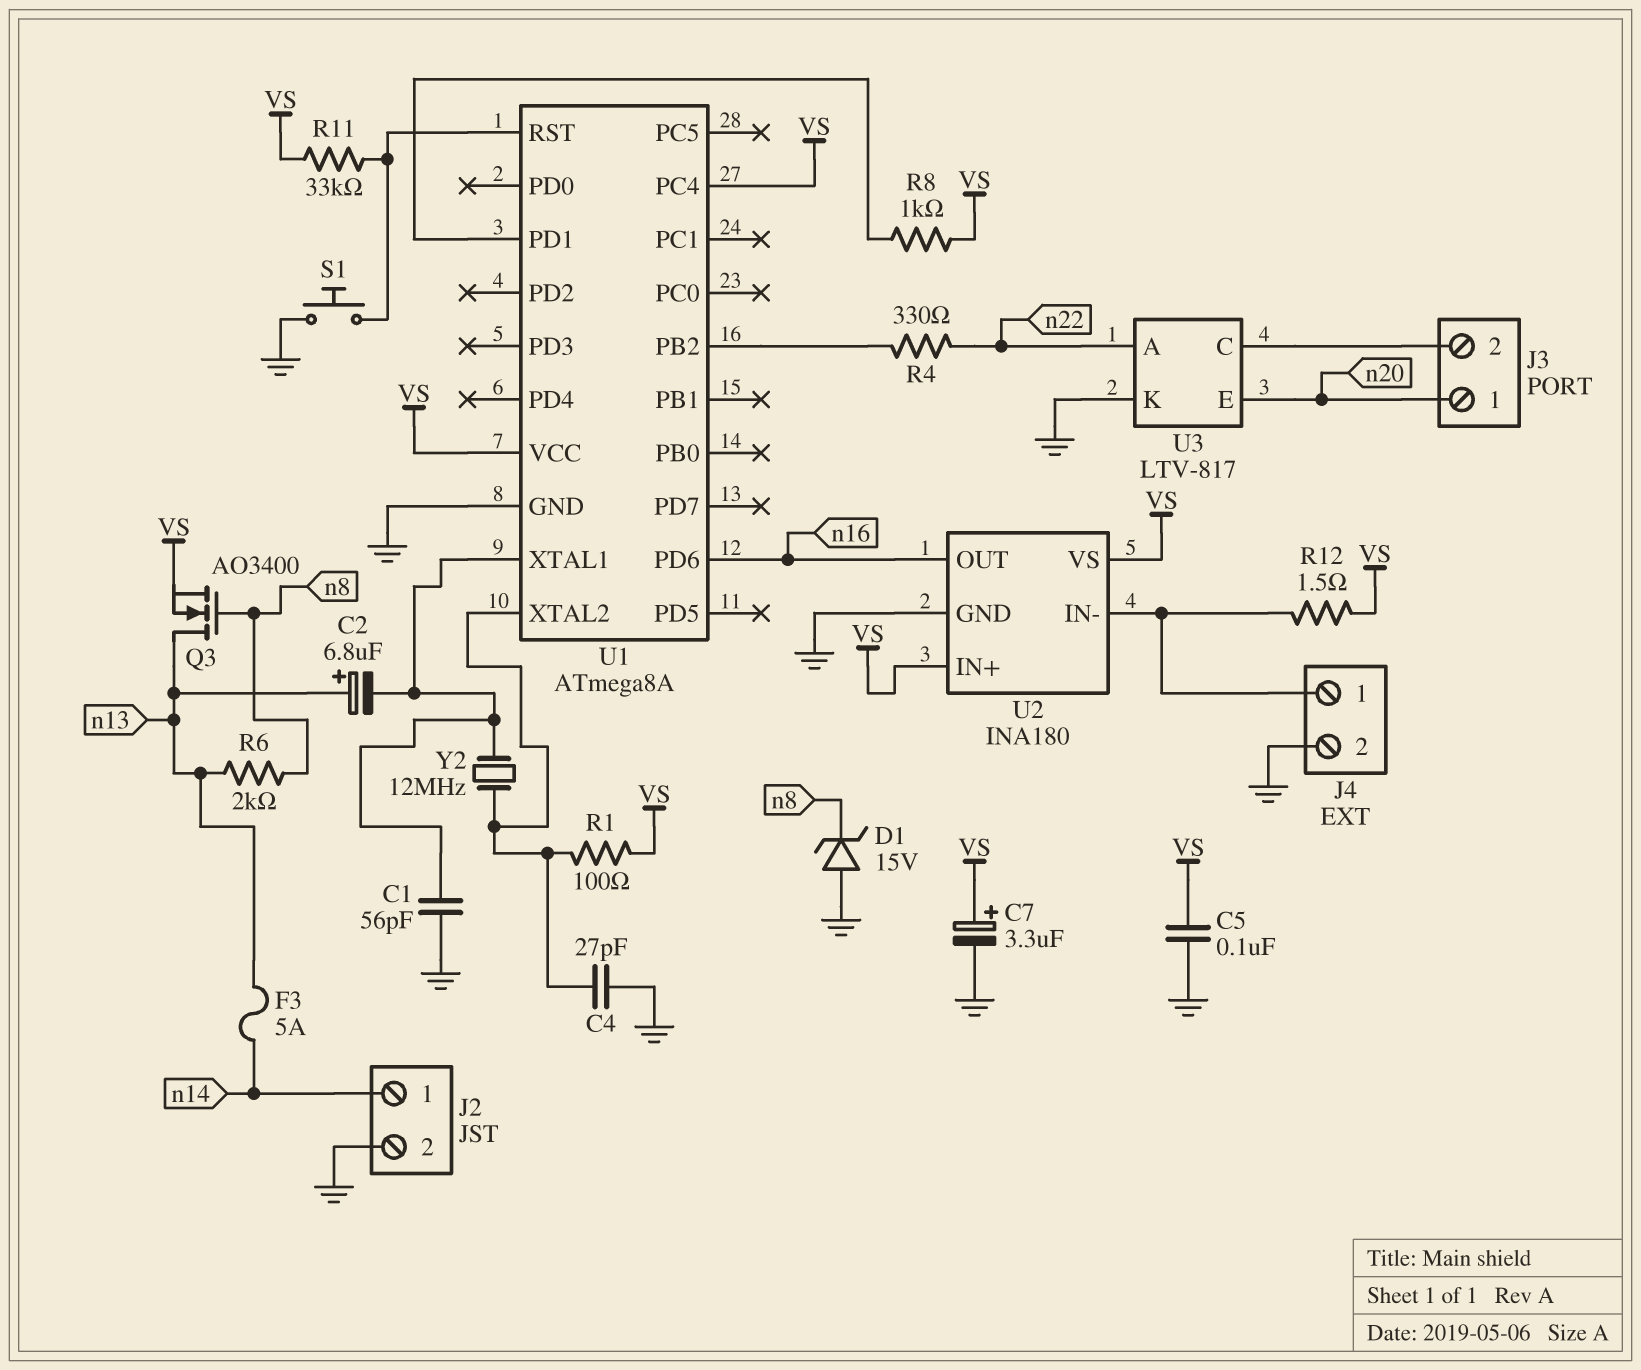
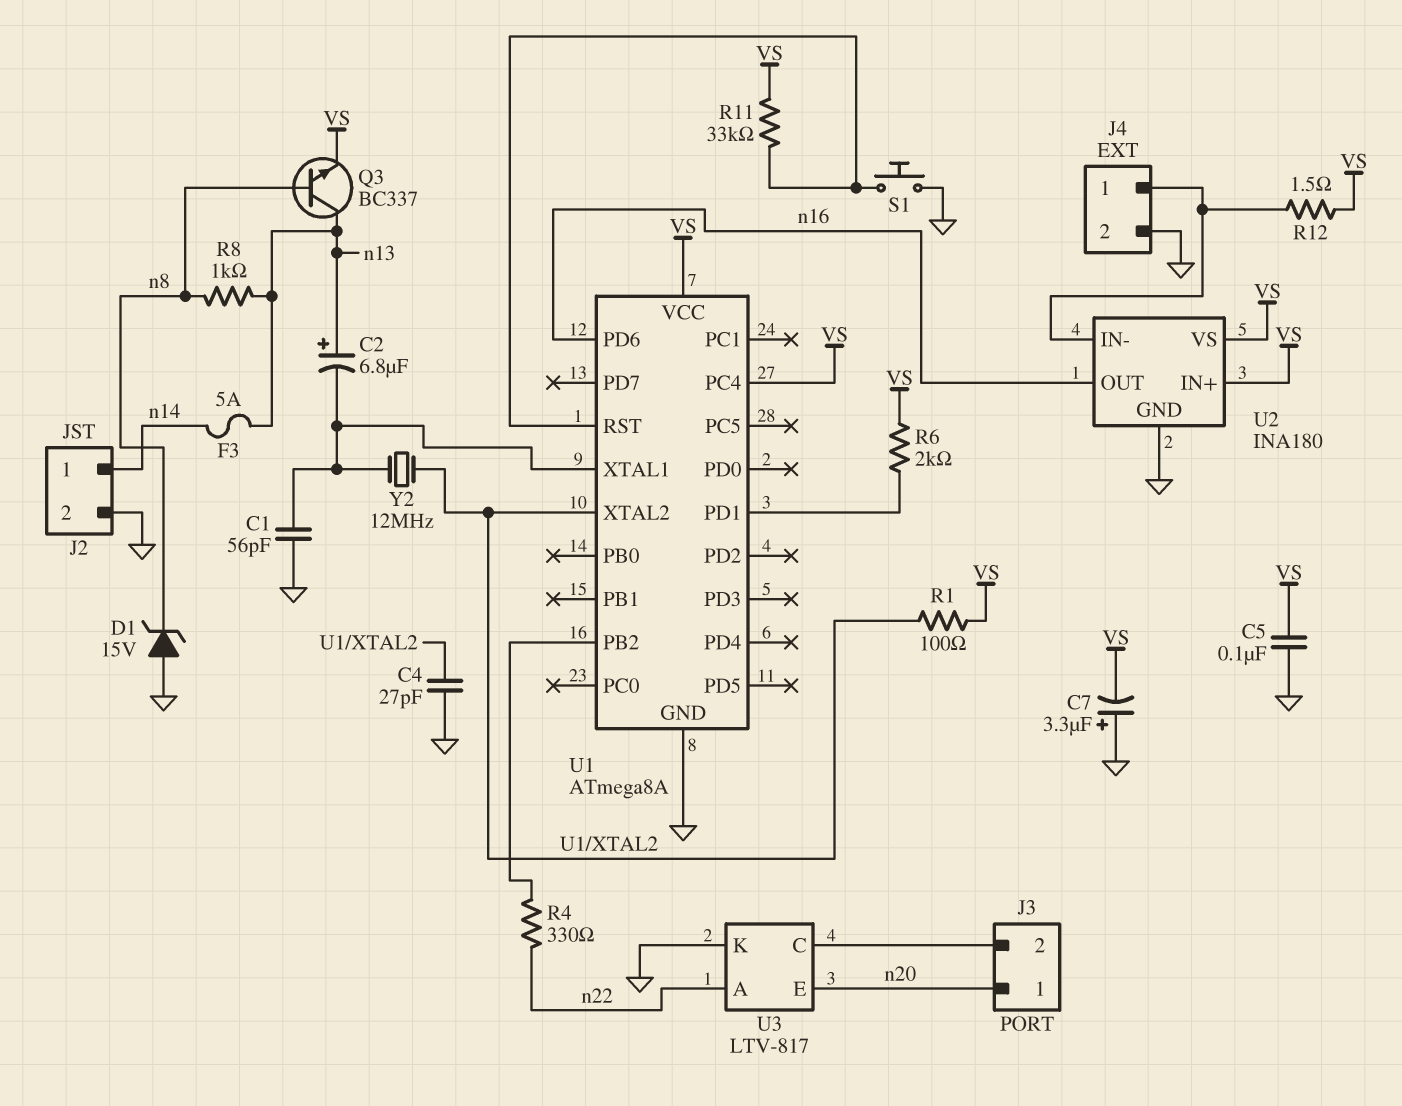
C7: 3.3uF (plus VS, minus GND) -> 3.3uF (plus GND, minus VS)
Q3: NMOS AO3400 (G n8, D n13, S VS) -> NPN BC337 (B n8, C n13, E VS)
R6: 2k (n8, n13) -> 2k (U1/PD1, VS)
R8: 1k (U1/PD1, VS) -> 1k (n8, n13)

